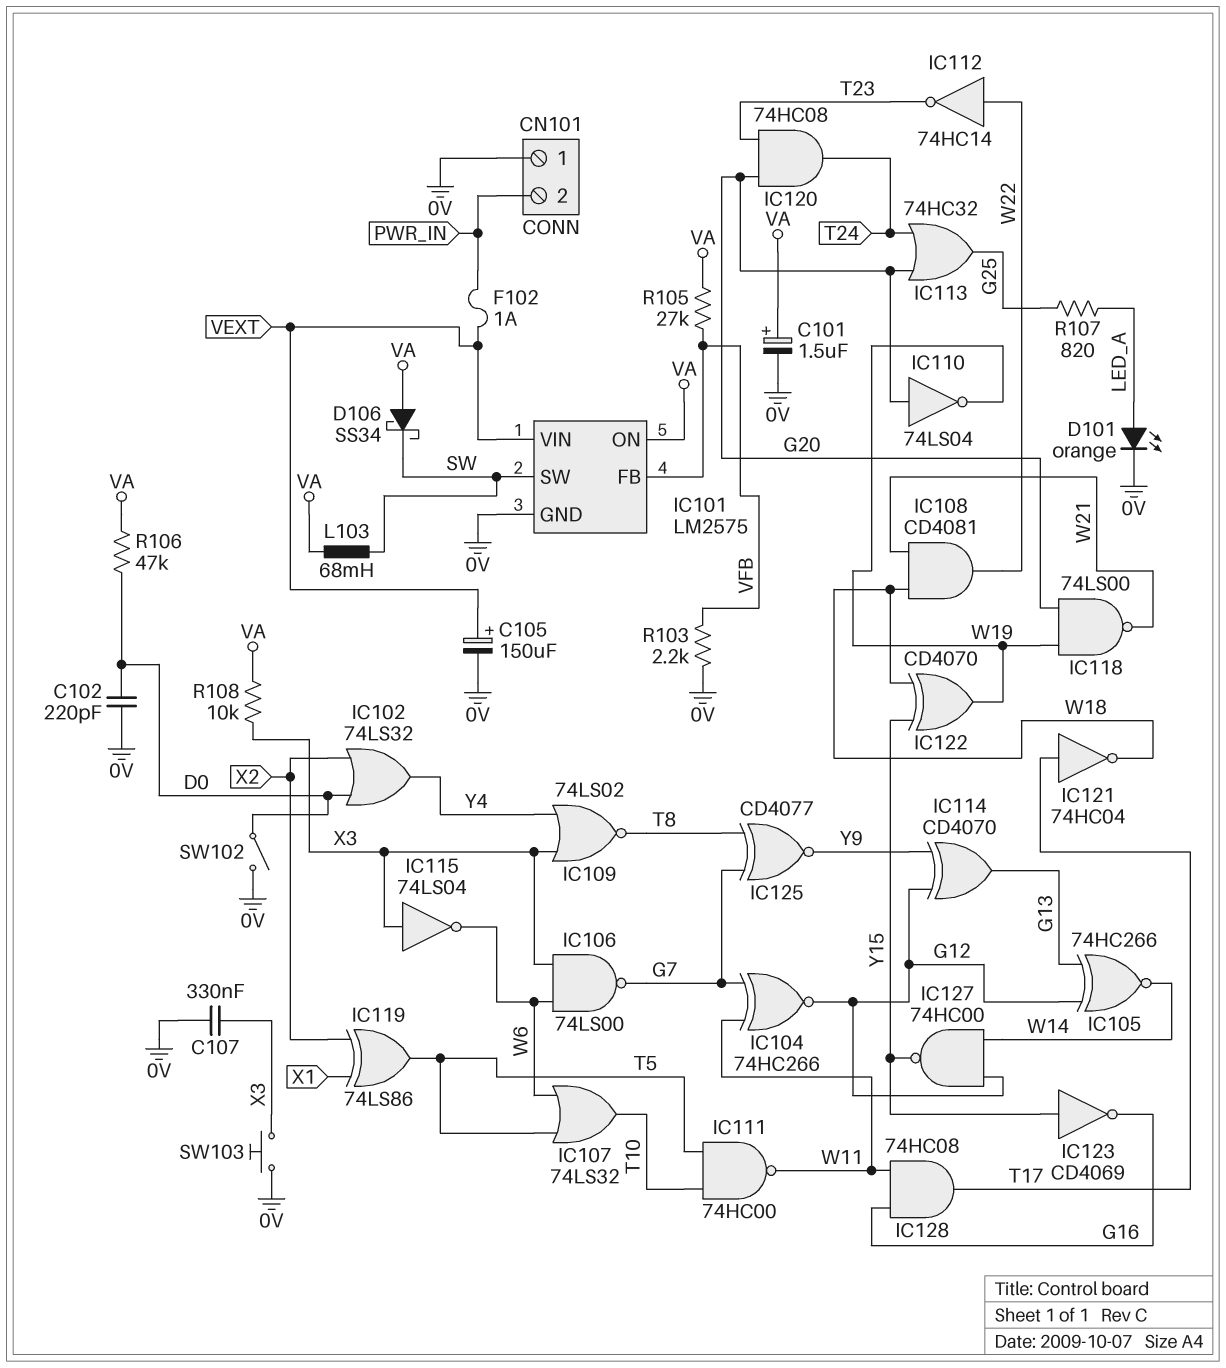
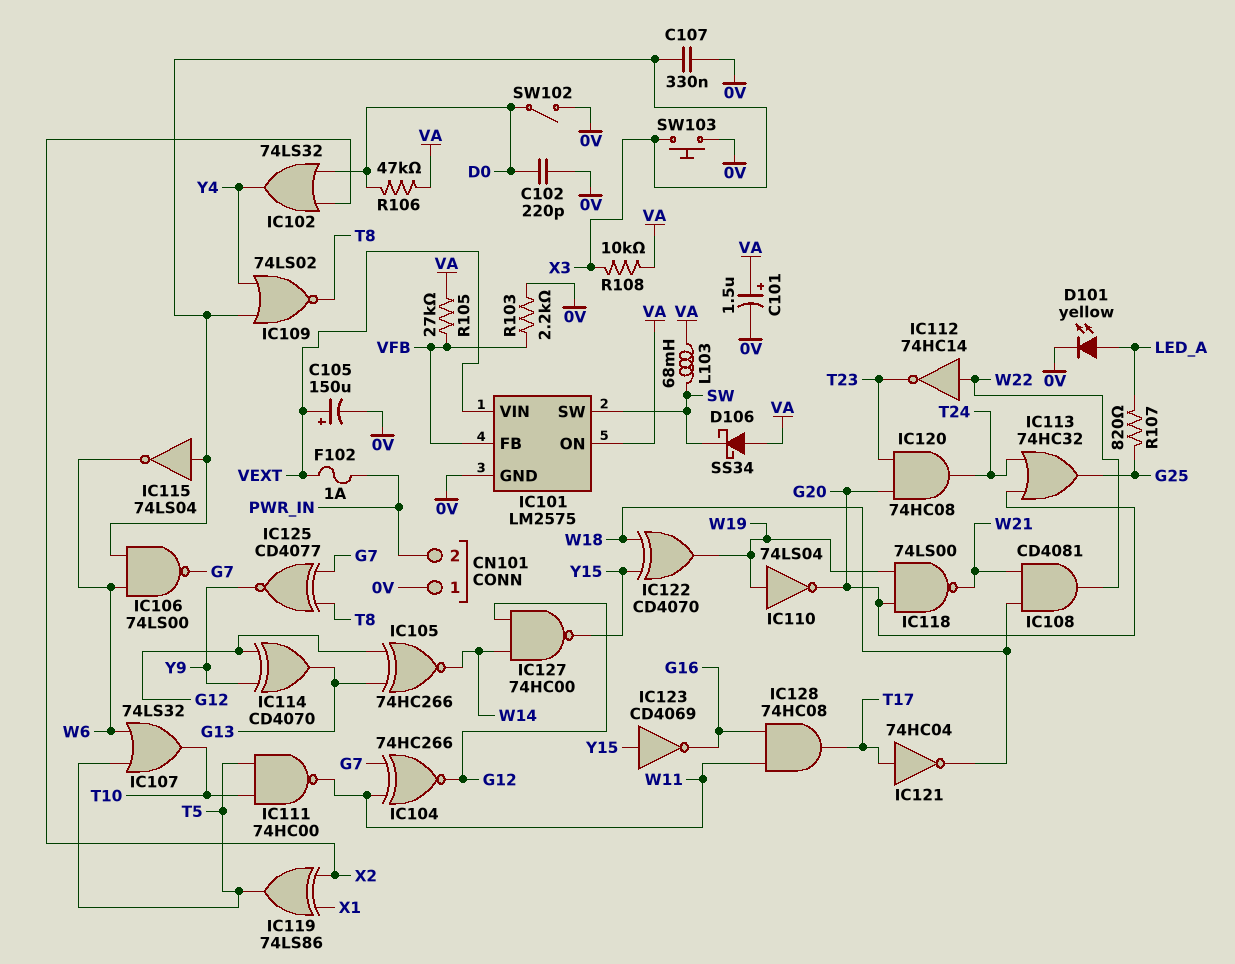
D101: LED orange (A LED_A, K 0V) -> LED yellow (A LED_A, K 0V)
IC110: NOT 74LS04 (in G20, out W19) -> NOT 74LS04 (in W19, out G20)

